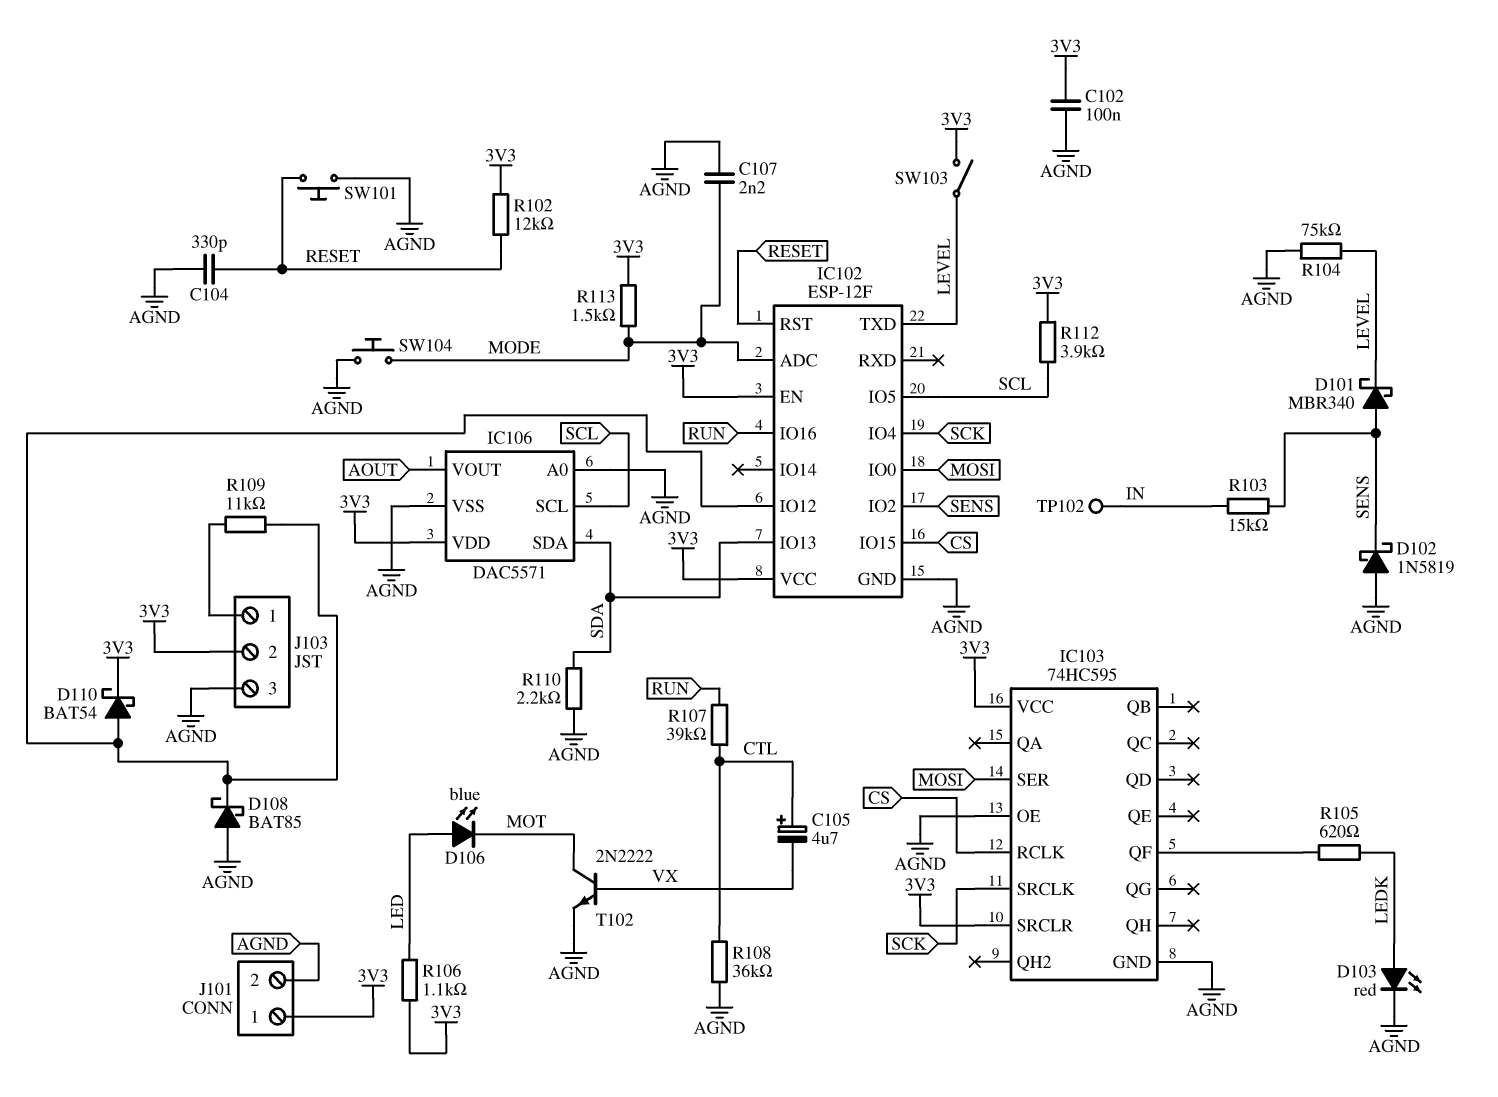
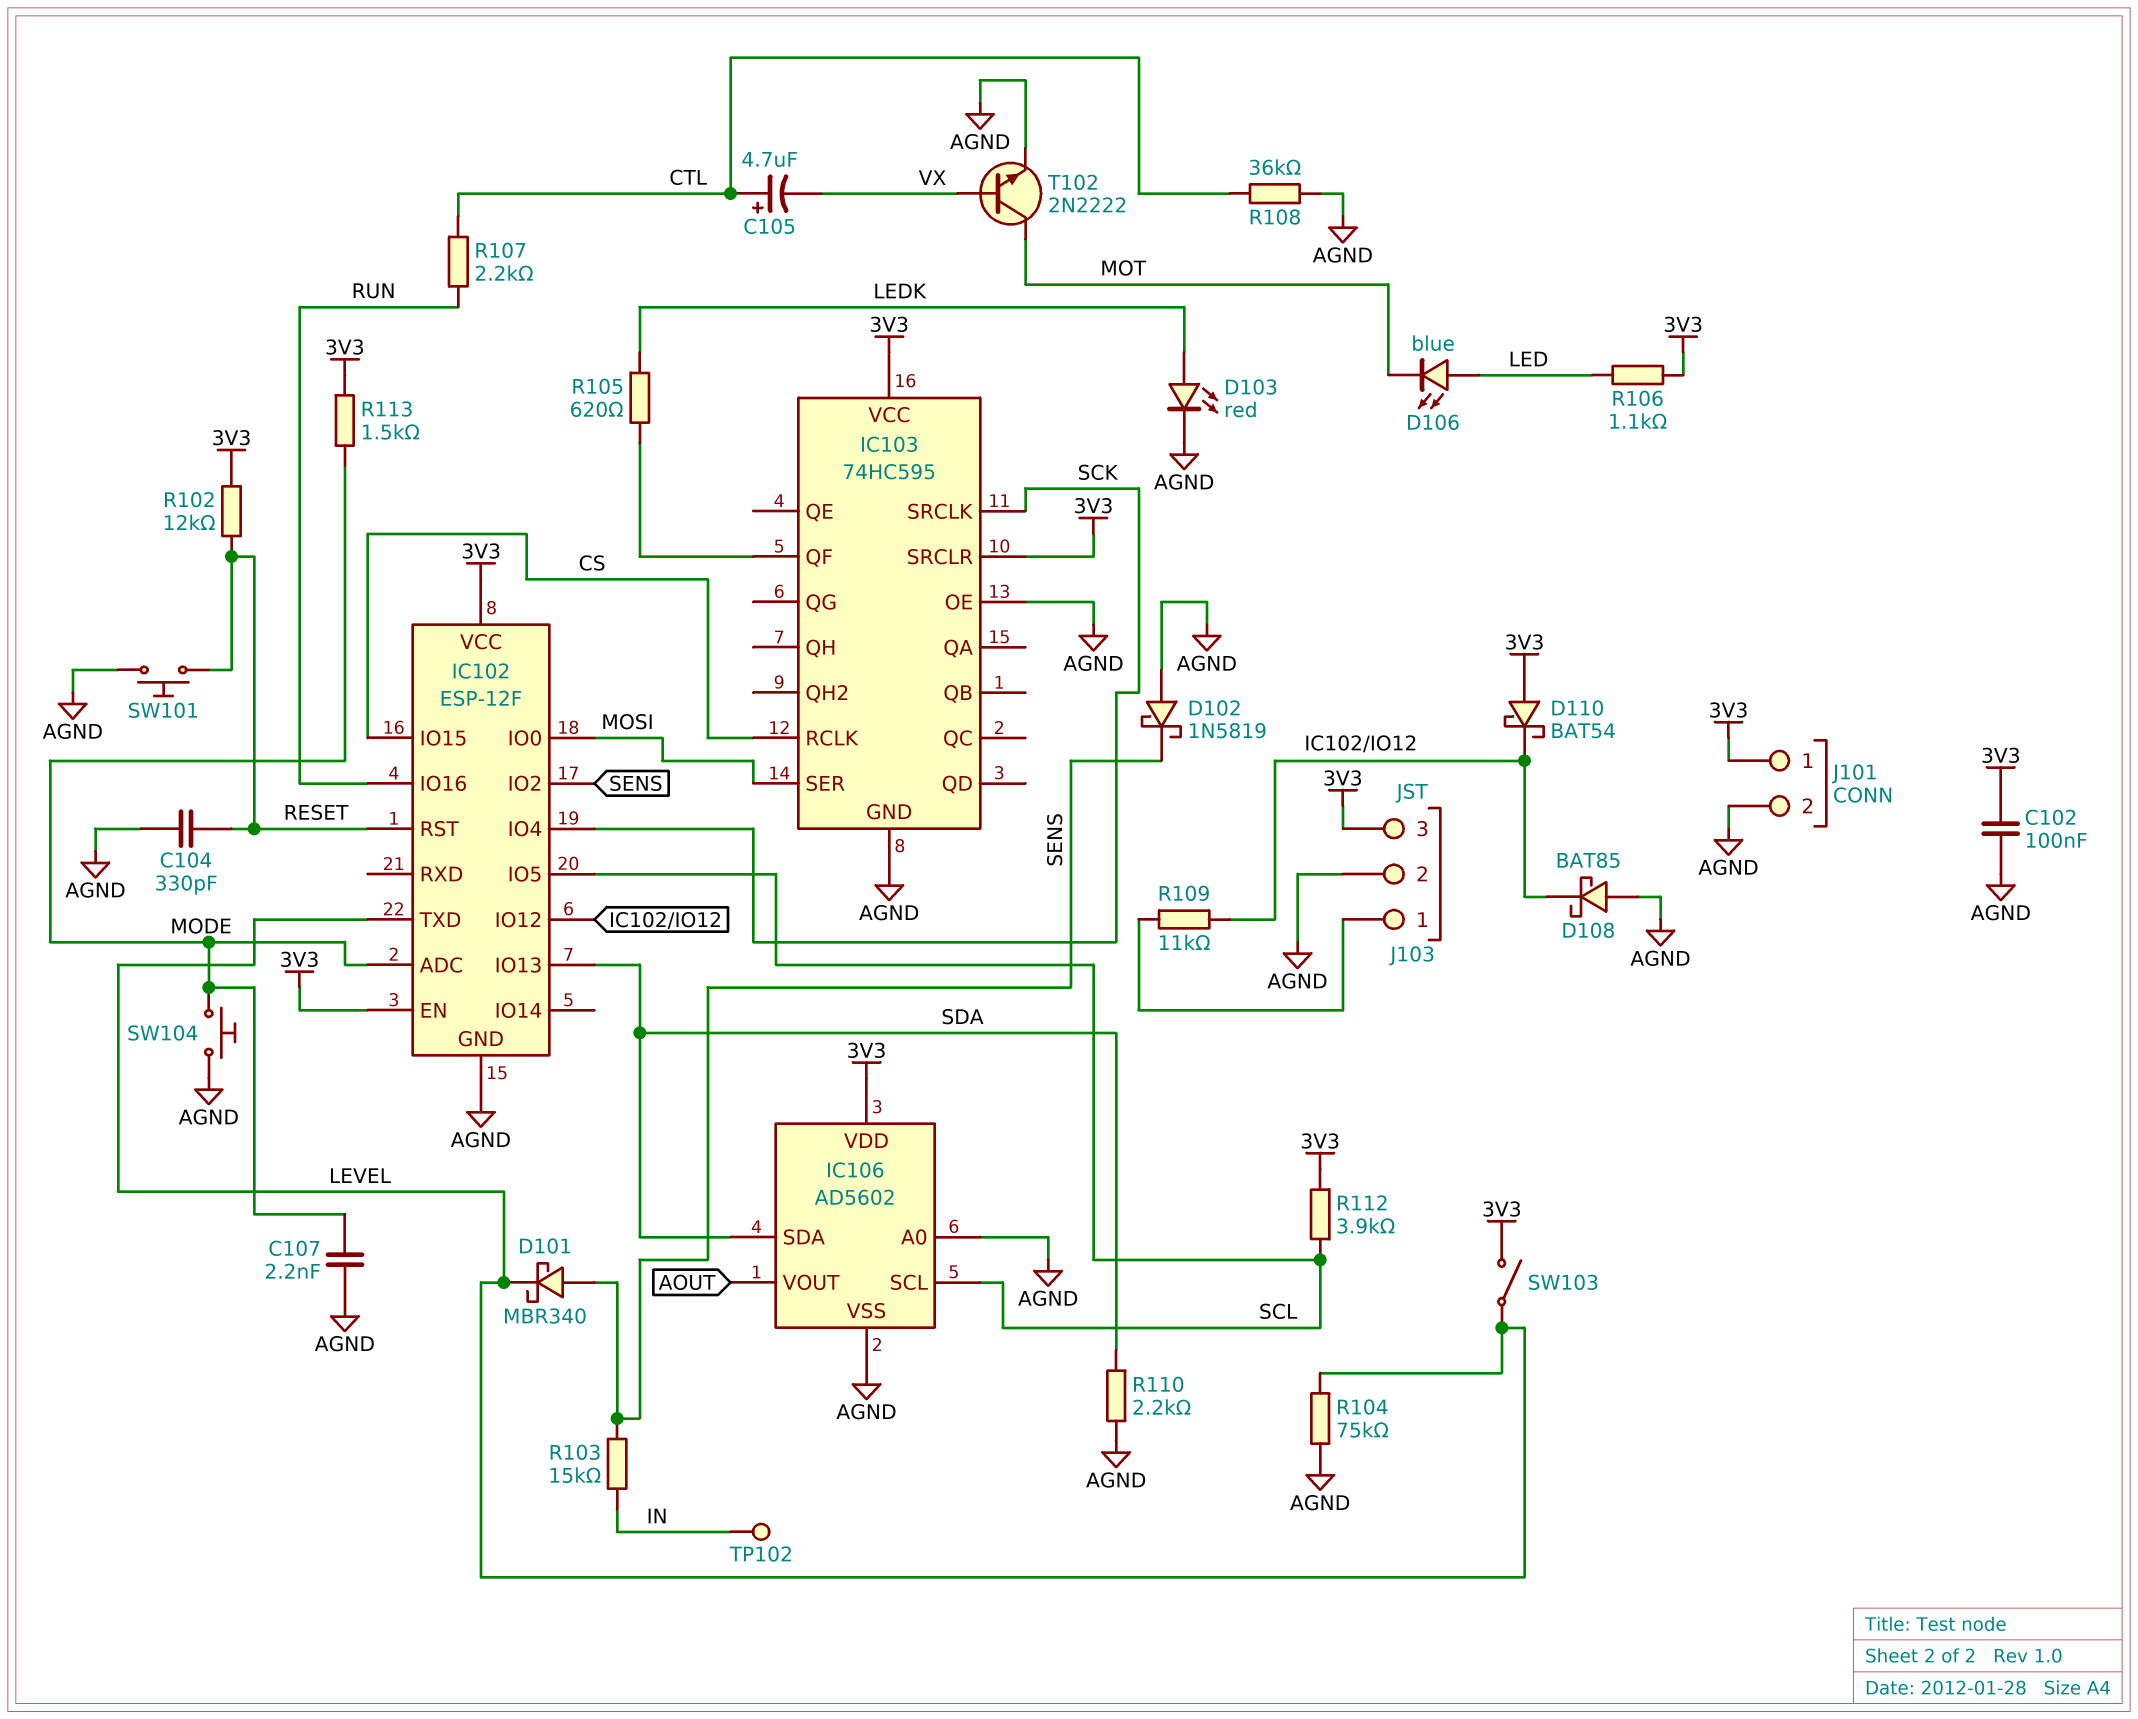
D110: schottky BAT54 (A IC102/IO12, K 3V3) -> schottky BAT54 (A 3V3, K IC102/IO12)
IC106: DAC5571 -> AD5602
J103 pin 2: 3V3 -> AGND
J103 pin 3: AGND -> 3V3
R107: 39k (CTL, RUN) -> 2.2k (CTL, RUN)

